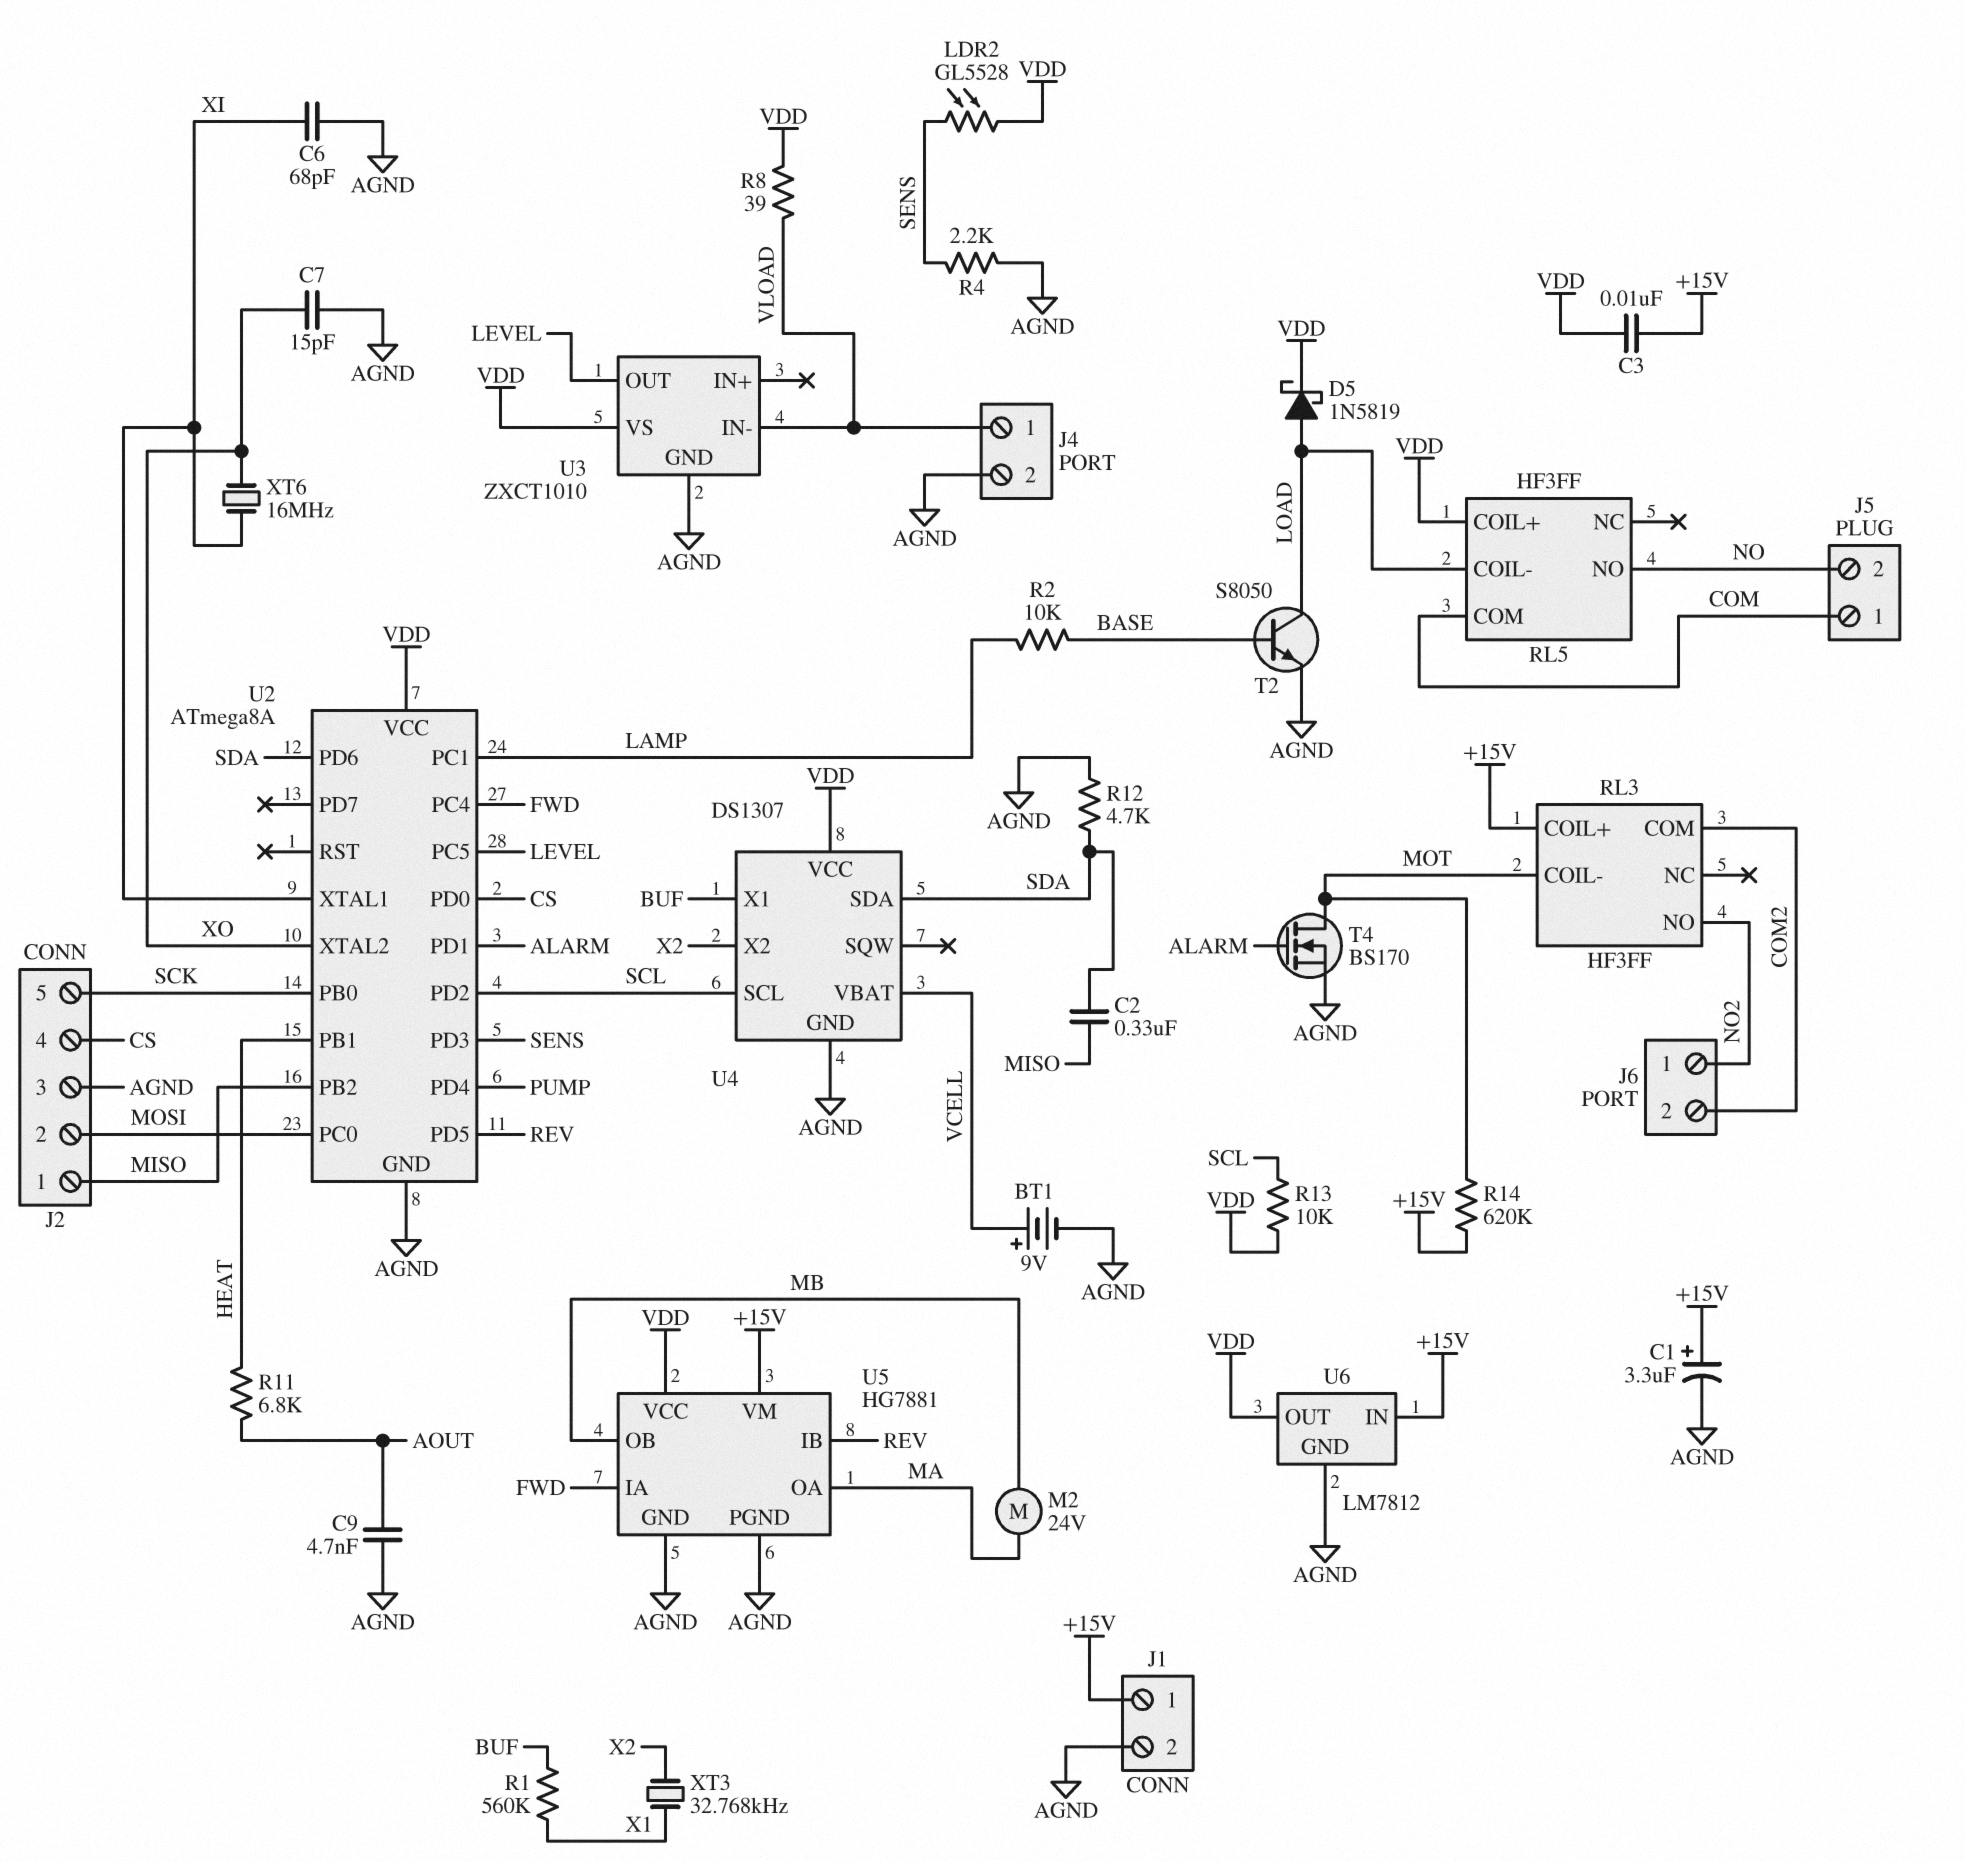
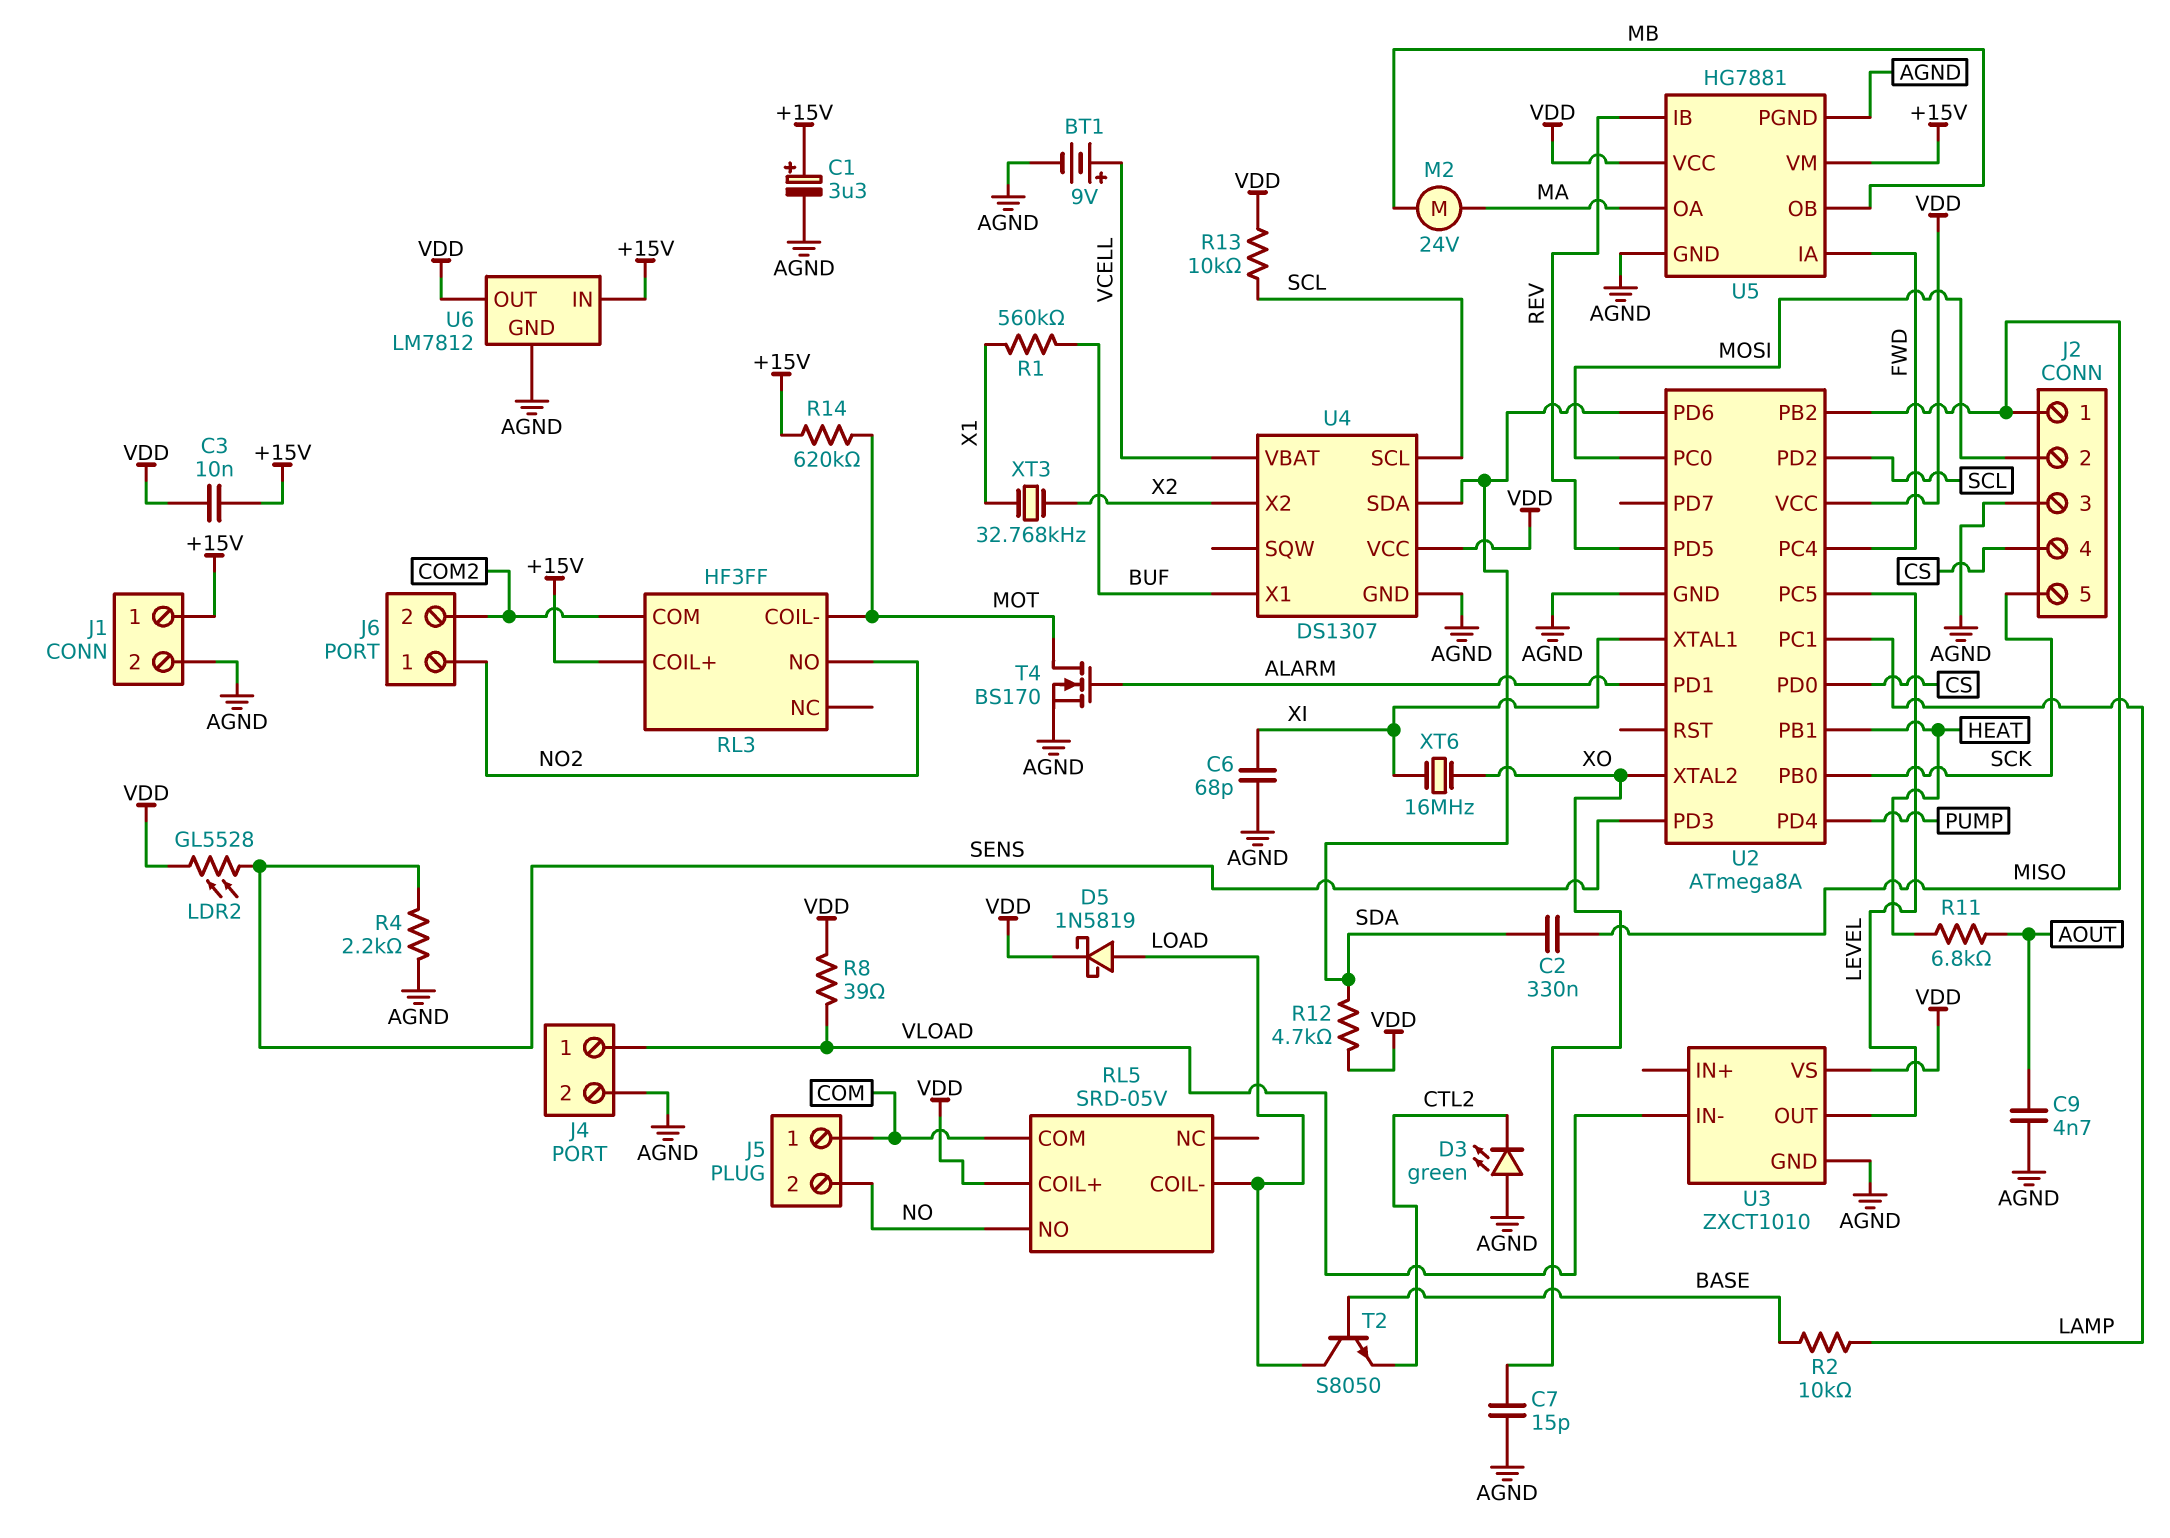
D3: none -> LED green (A AGND, K CTL2)
R12: 4.7k (AGND, SDA) -> 4.7k (SDA, VDD)
RL5: HF3FF -> SRD-05V
T2: NPN S8050 (B BASE, C LOAD, E AGND) -> NPN S8050 (B BASE, C LOAD, E CTL2)

